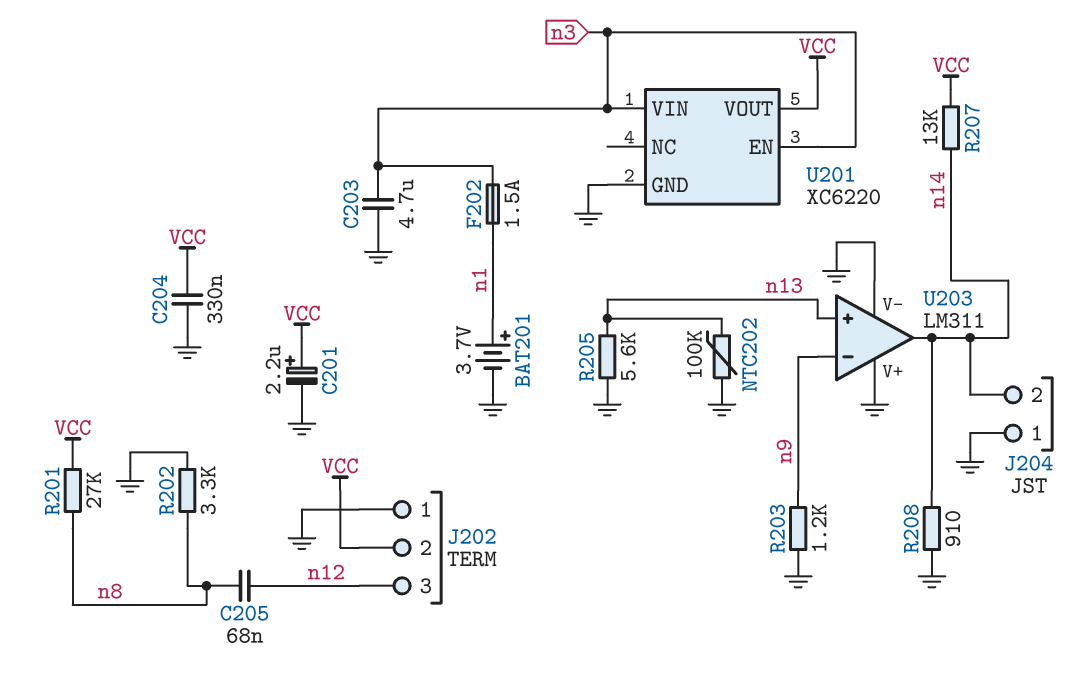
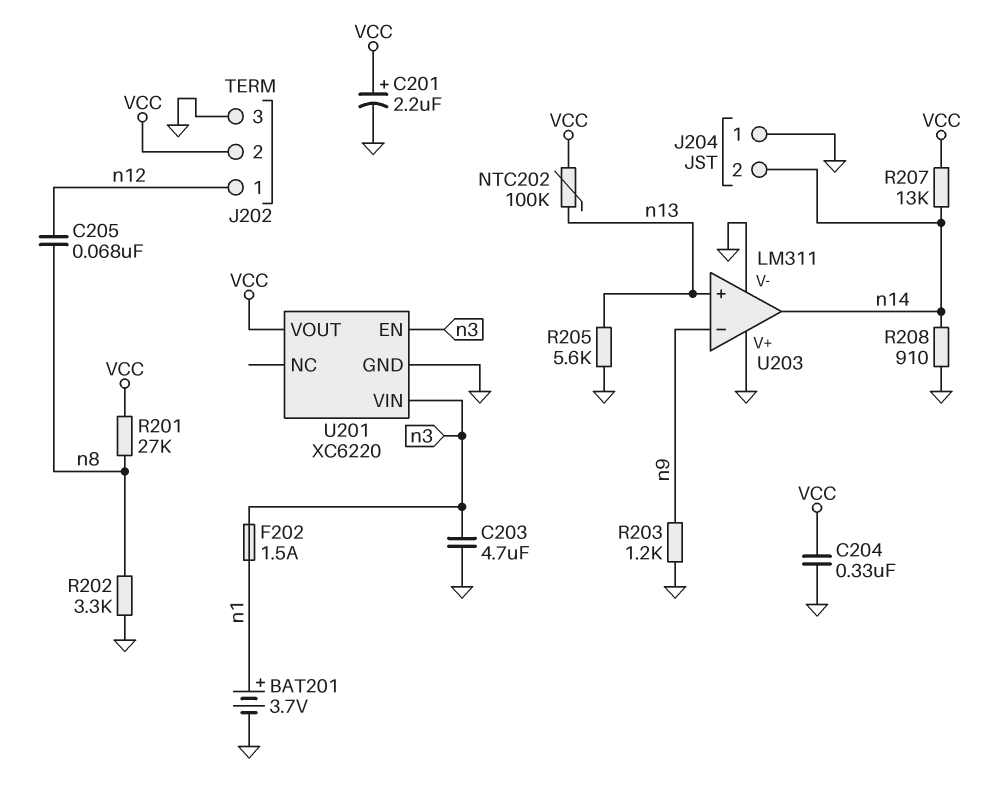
J202 pin 1: GND -> n12
J202 pin 3: n12 -> GND
NTC202: 100k (GND, n13) -> 100k (VCC, n13)

